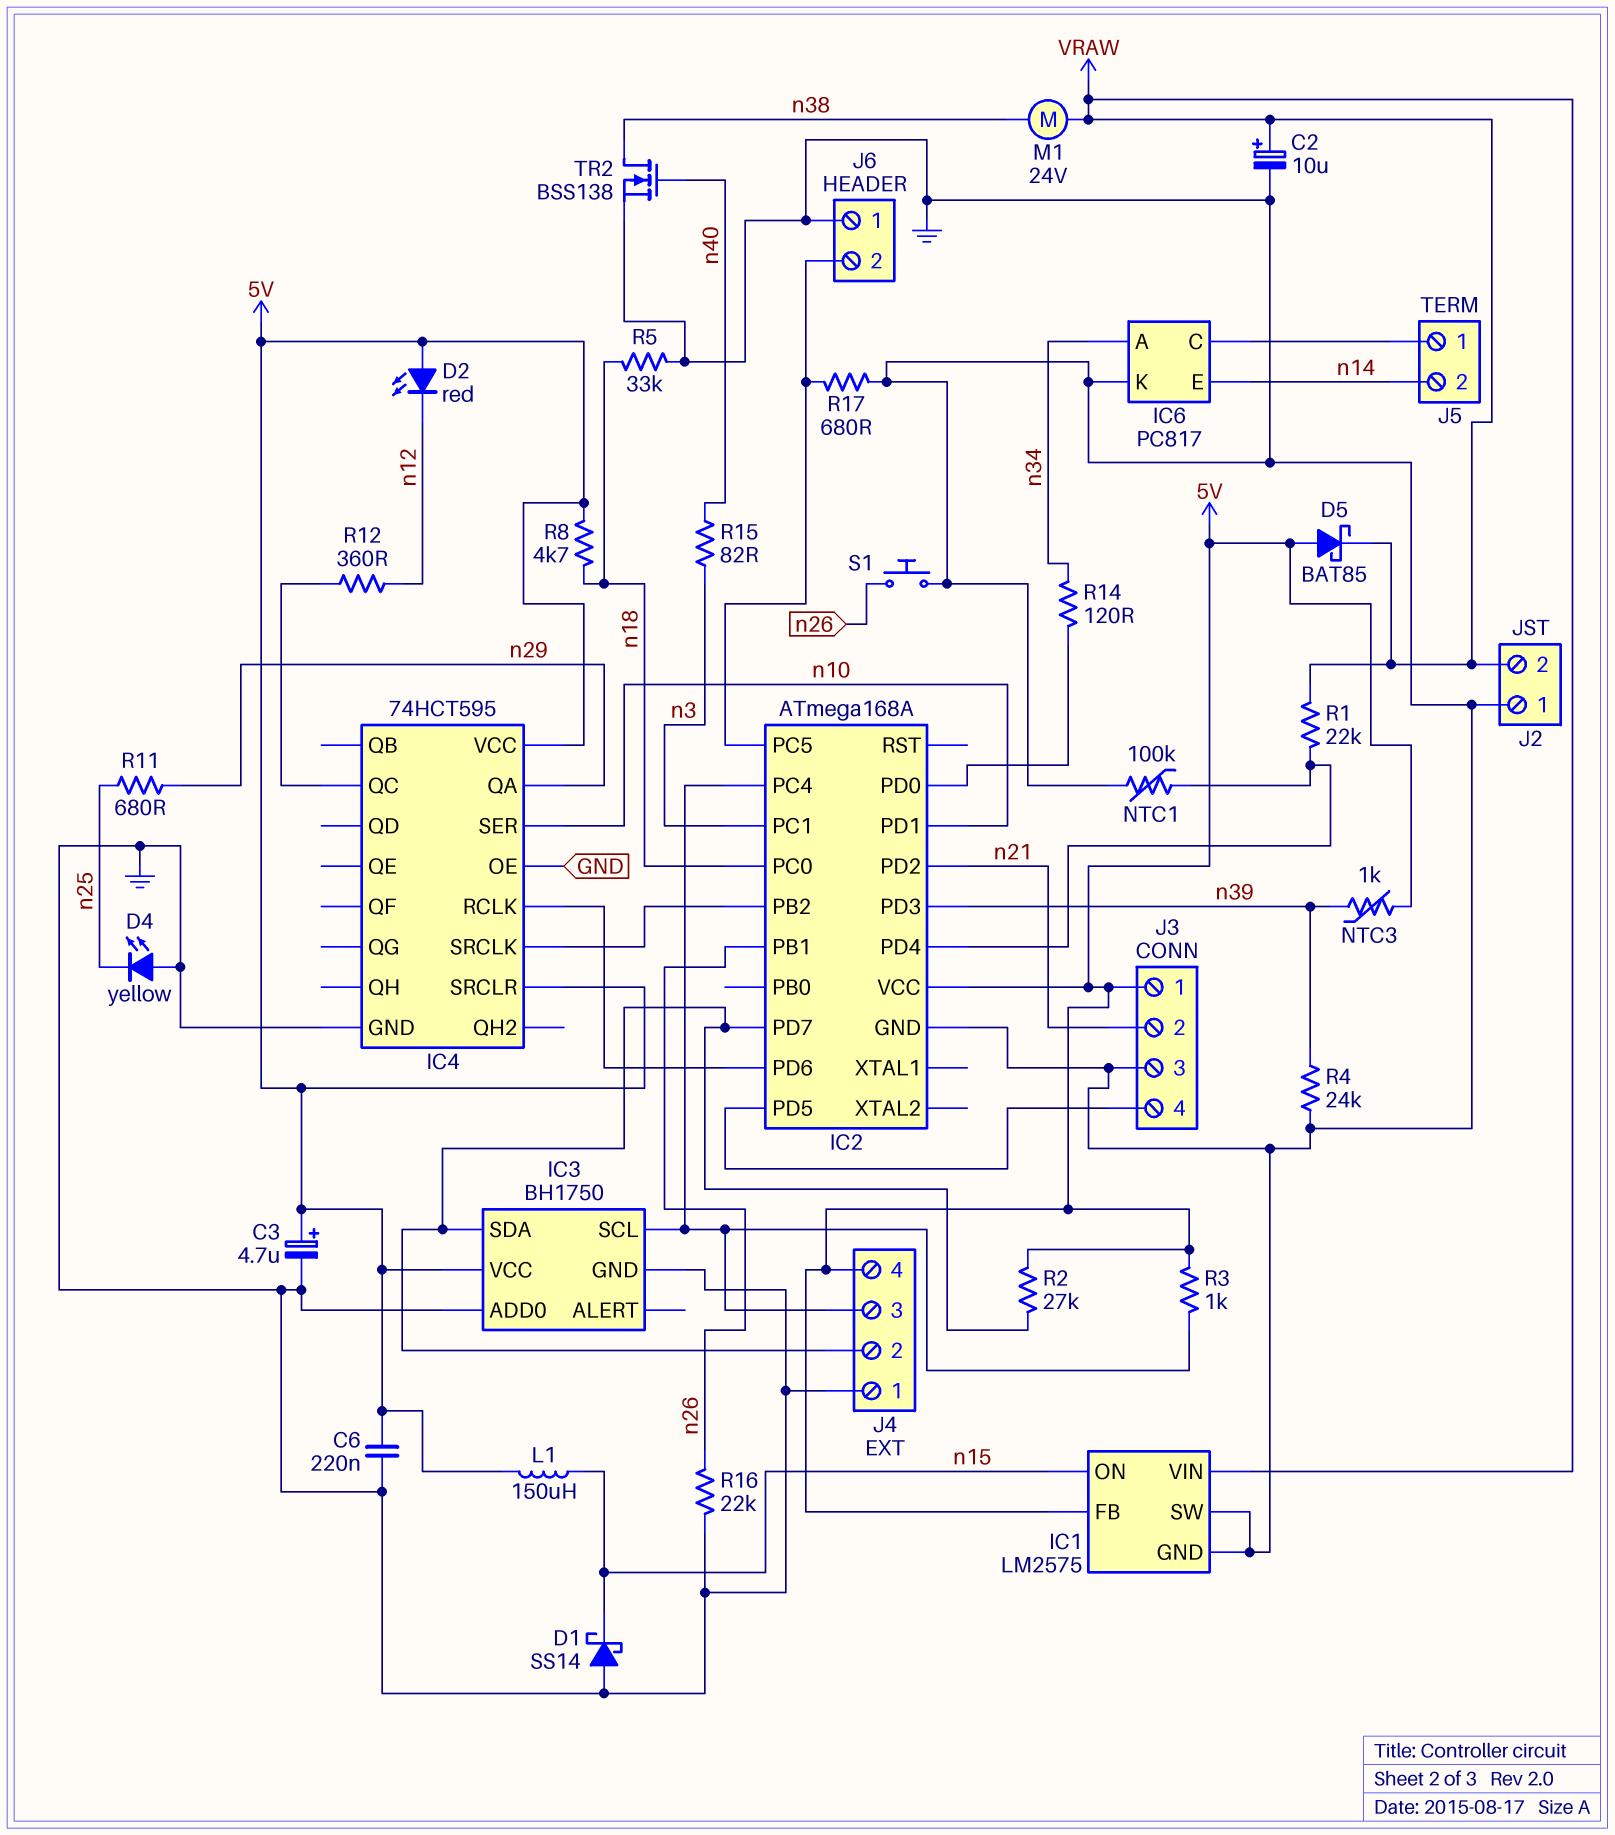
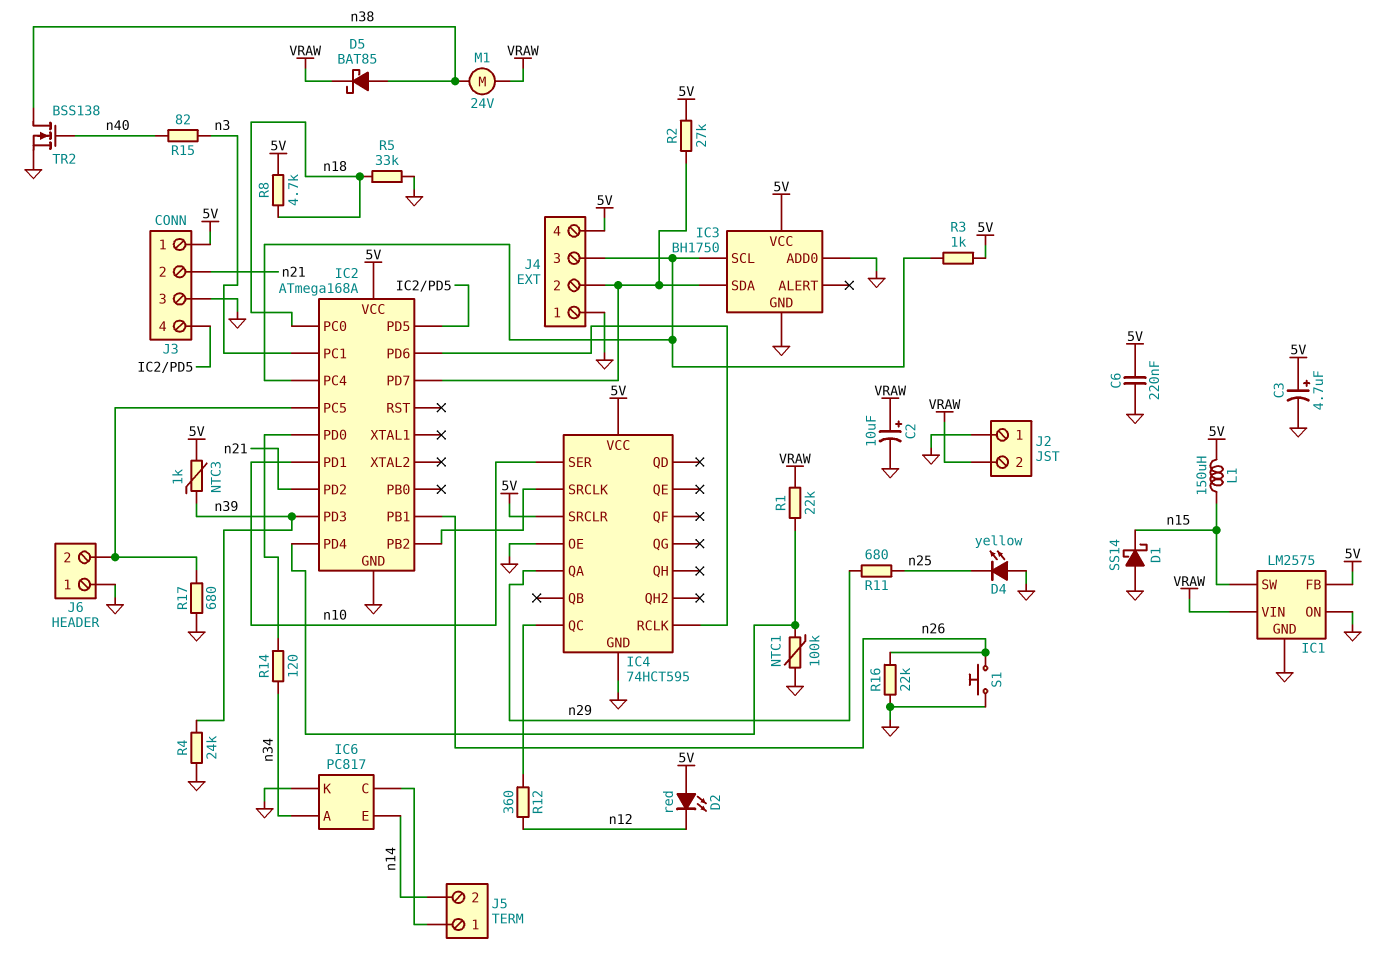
D5: schottky BAT85 (A 5V, K VRAW) -> schottky BAT85 (A n38, K VRAW)
IC1 pin ON: n15 -> GND
IC1 pin SW: GND -> n15

